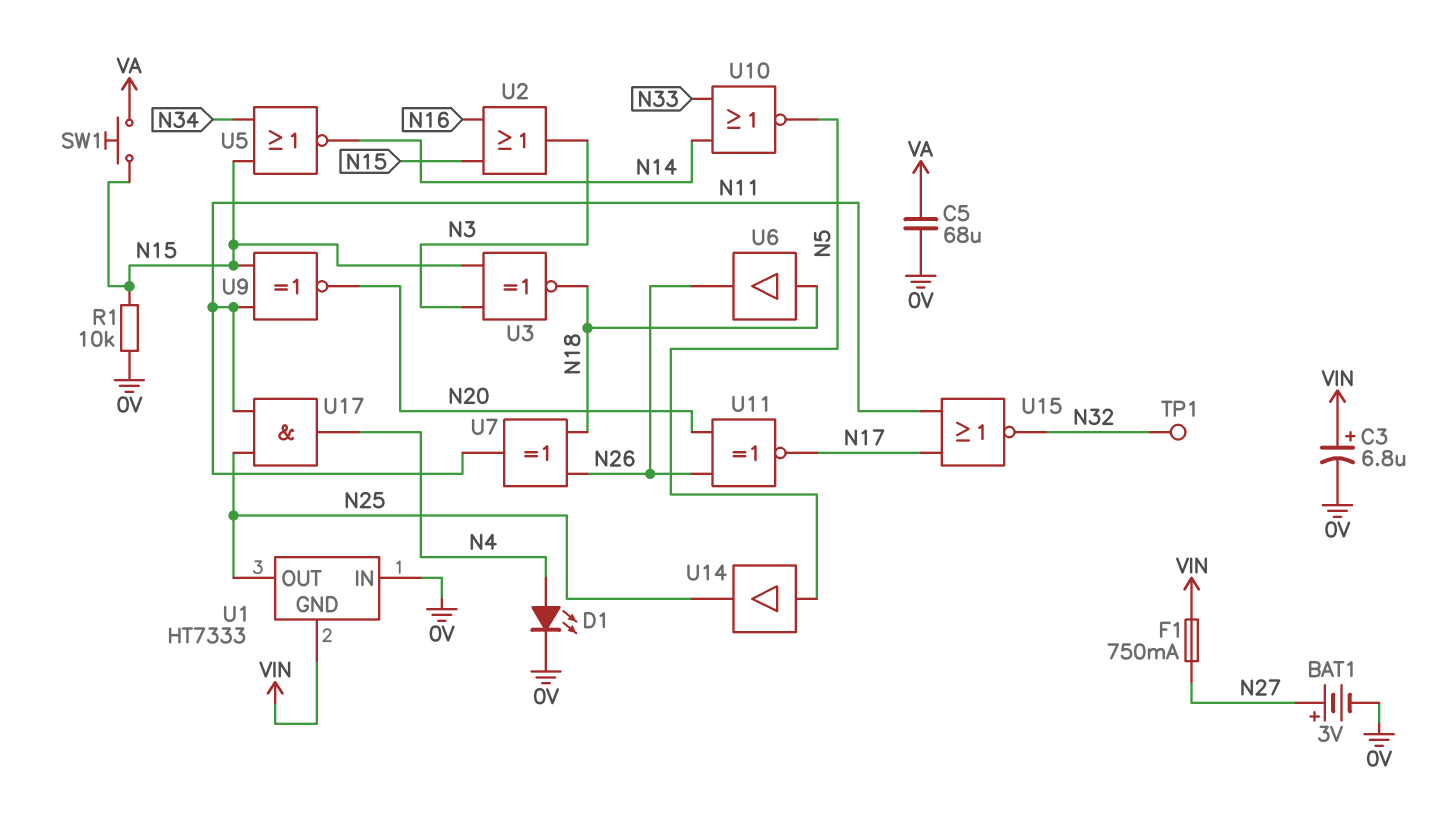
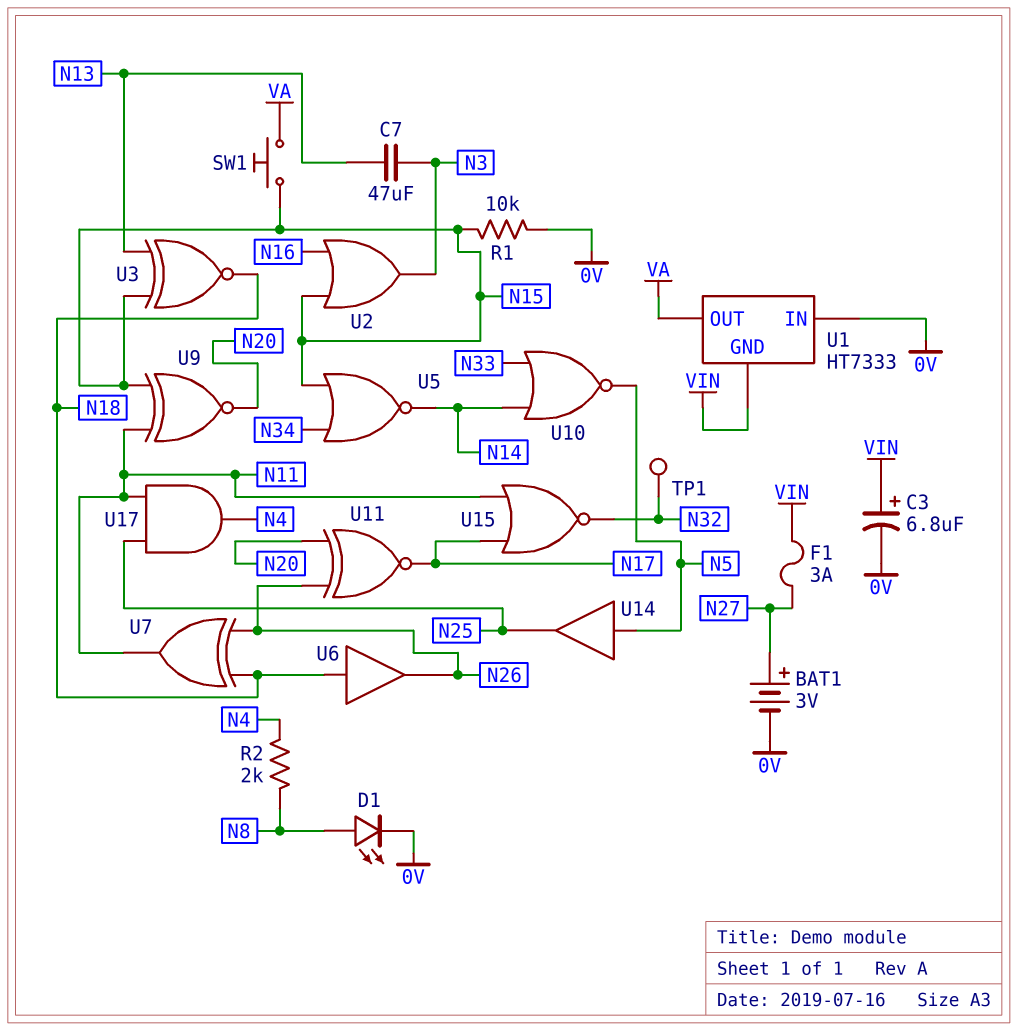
C5: 68uF (0V, VA) -> none
C7: none -> 47uF (N3, N13)
D1: LED (A N4, K 0V) -> LED (A N8, K 0V)
F1: 750mA (N27, VIN) -> 3A (N27, VIN)
R2: none -> 2k (N4, N8)
U1 pin OUT: N25 -> VA
U3: XNOR (in N3, in N15, out N18) -> XNOR (in N13, in N15, out N18)

